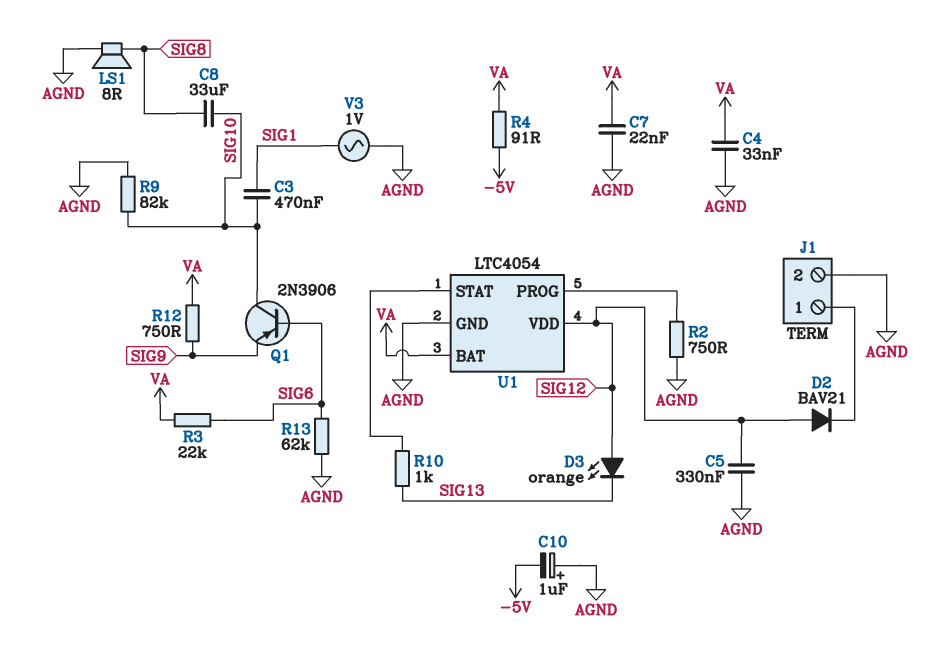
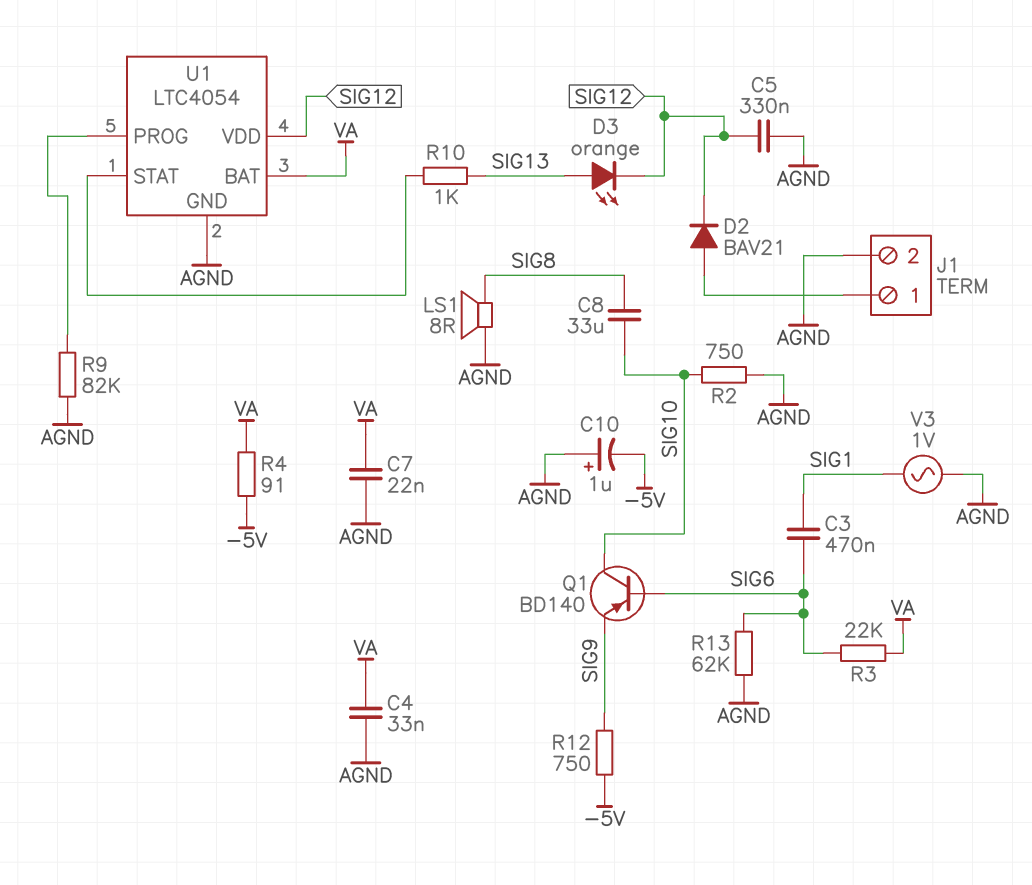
C3: 470nF (SIG1, SIG10) -> 470nF (SIG1, SIG6)
D2: diode BAV21 (A SIG12, K J1/1) -> diode BAV21 (A J1/1, K SIG12)
D3: LED orange (A SIG12, K SIG13) -> LED orange (A SIG13, K SIG12)
Q1: PNP 2N3906 (B SIG6, C SIG10, E SIG9) -> PNP BD140 (B SIG6, C SIG10, E SIG9)
R2: 750 (AGND, U1/PROG) -> 750 (AGND, SIG10)
R9: 82k (AGND, SIG10) -> 82k (AGND, U1/PROG)
R12: 750 (SIG9, VA) -> 750 (-5V, SIG9)

